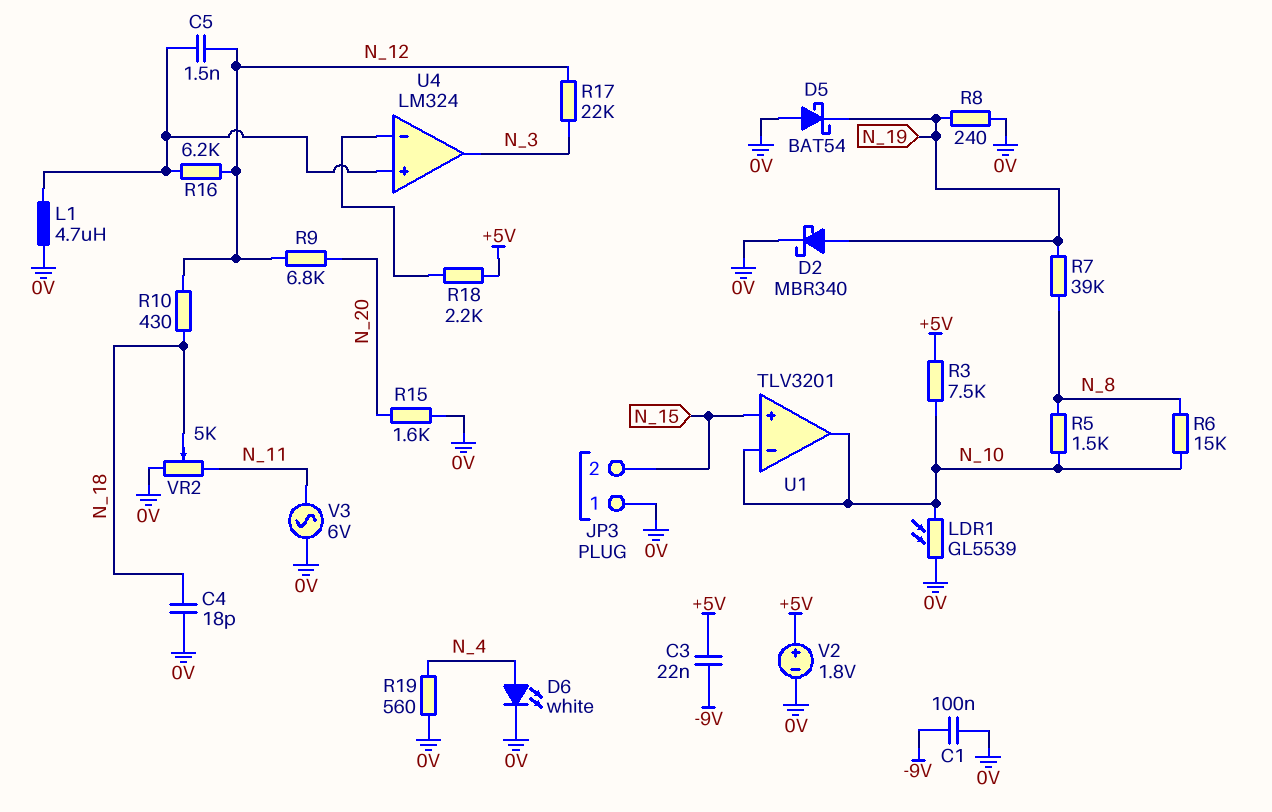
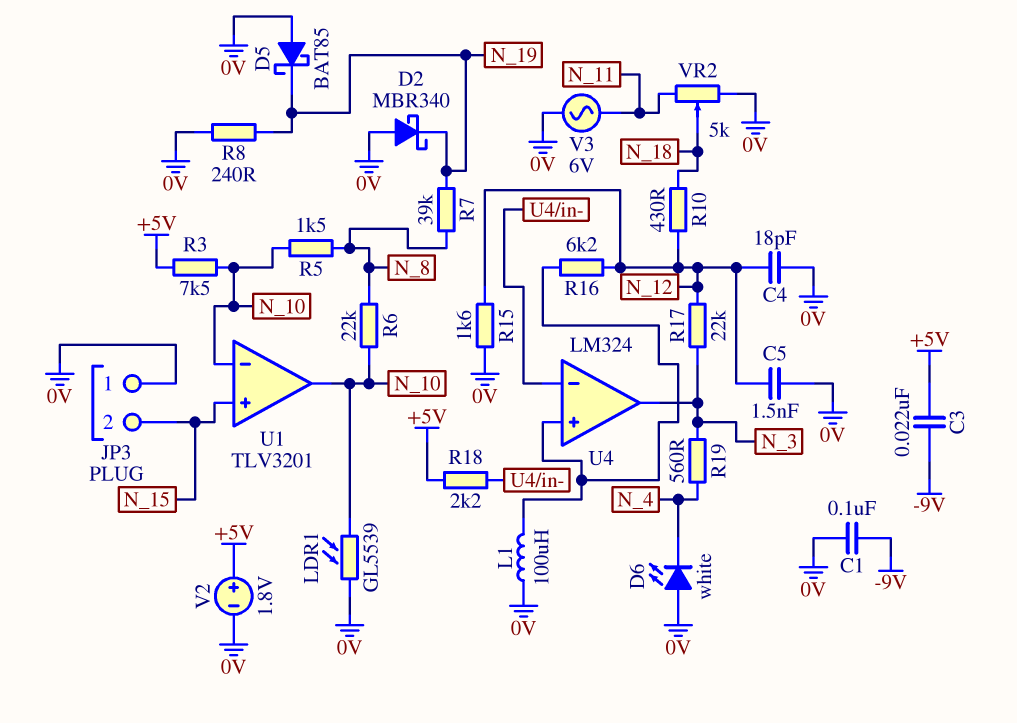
C4: 18pF (0V, N_18) -> 18pF (0V, N_12)
C5: 1.5nF (N_12, U4/in+) -> 1.5nF (0V, N_12)
D2: schottky MBR340 (A N_19, K 0V) -> schottky MBR340 (A 0V, K N_19)
D5: schottky BAT54 (A 0V, K N_19) -> schottky BAT85 (A 0V, K N_19)
D6: LED white (A N_4, K 0V) -> LED white (A 0V, K N_4)
L1: 4.7uH (0V, U4/in+) -> 100uH (0V, U4/in+)
R6: 15k (N_8, N_10) -> 22k (N_8, N_10)
R9: 6.8k (N_12, N_20) -> none
R15: 1.6k (0V, N_20) -> 1.6k (0V, N_12)
R19: 560 (0V, N_4) -> 560 (N_3, N_4)

